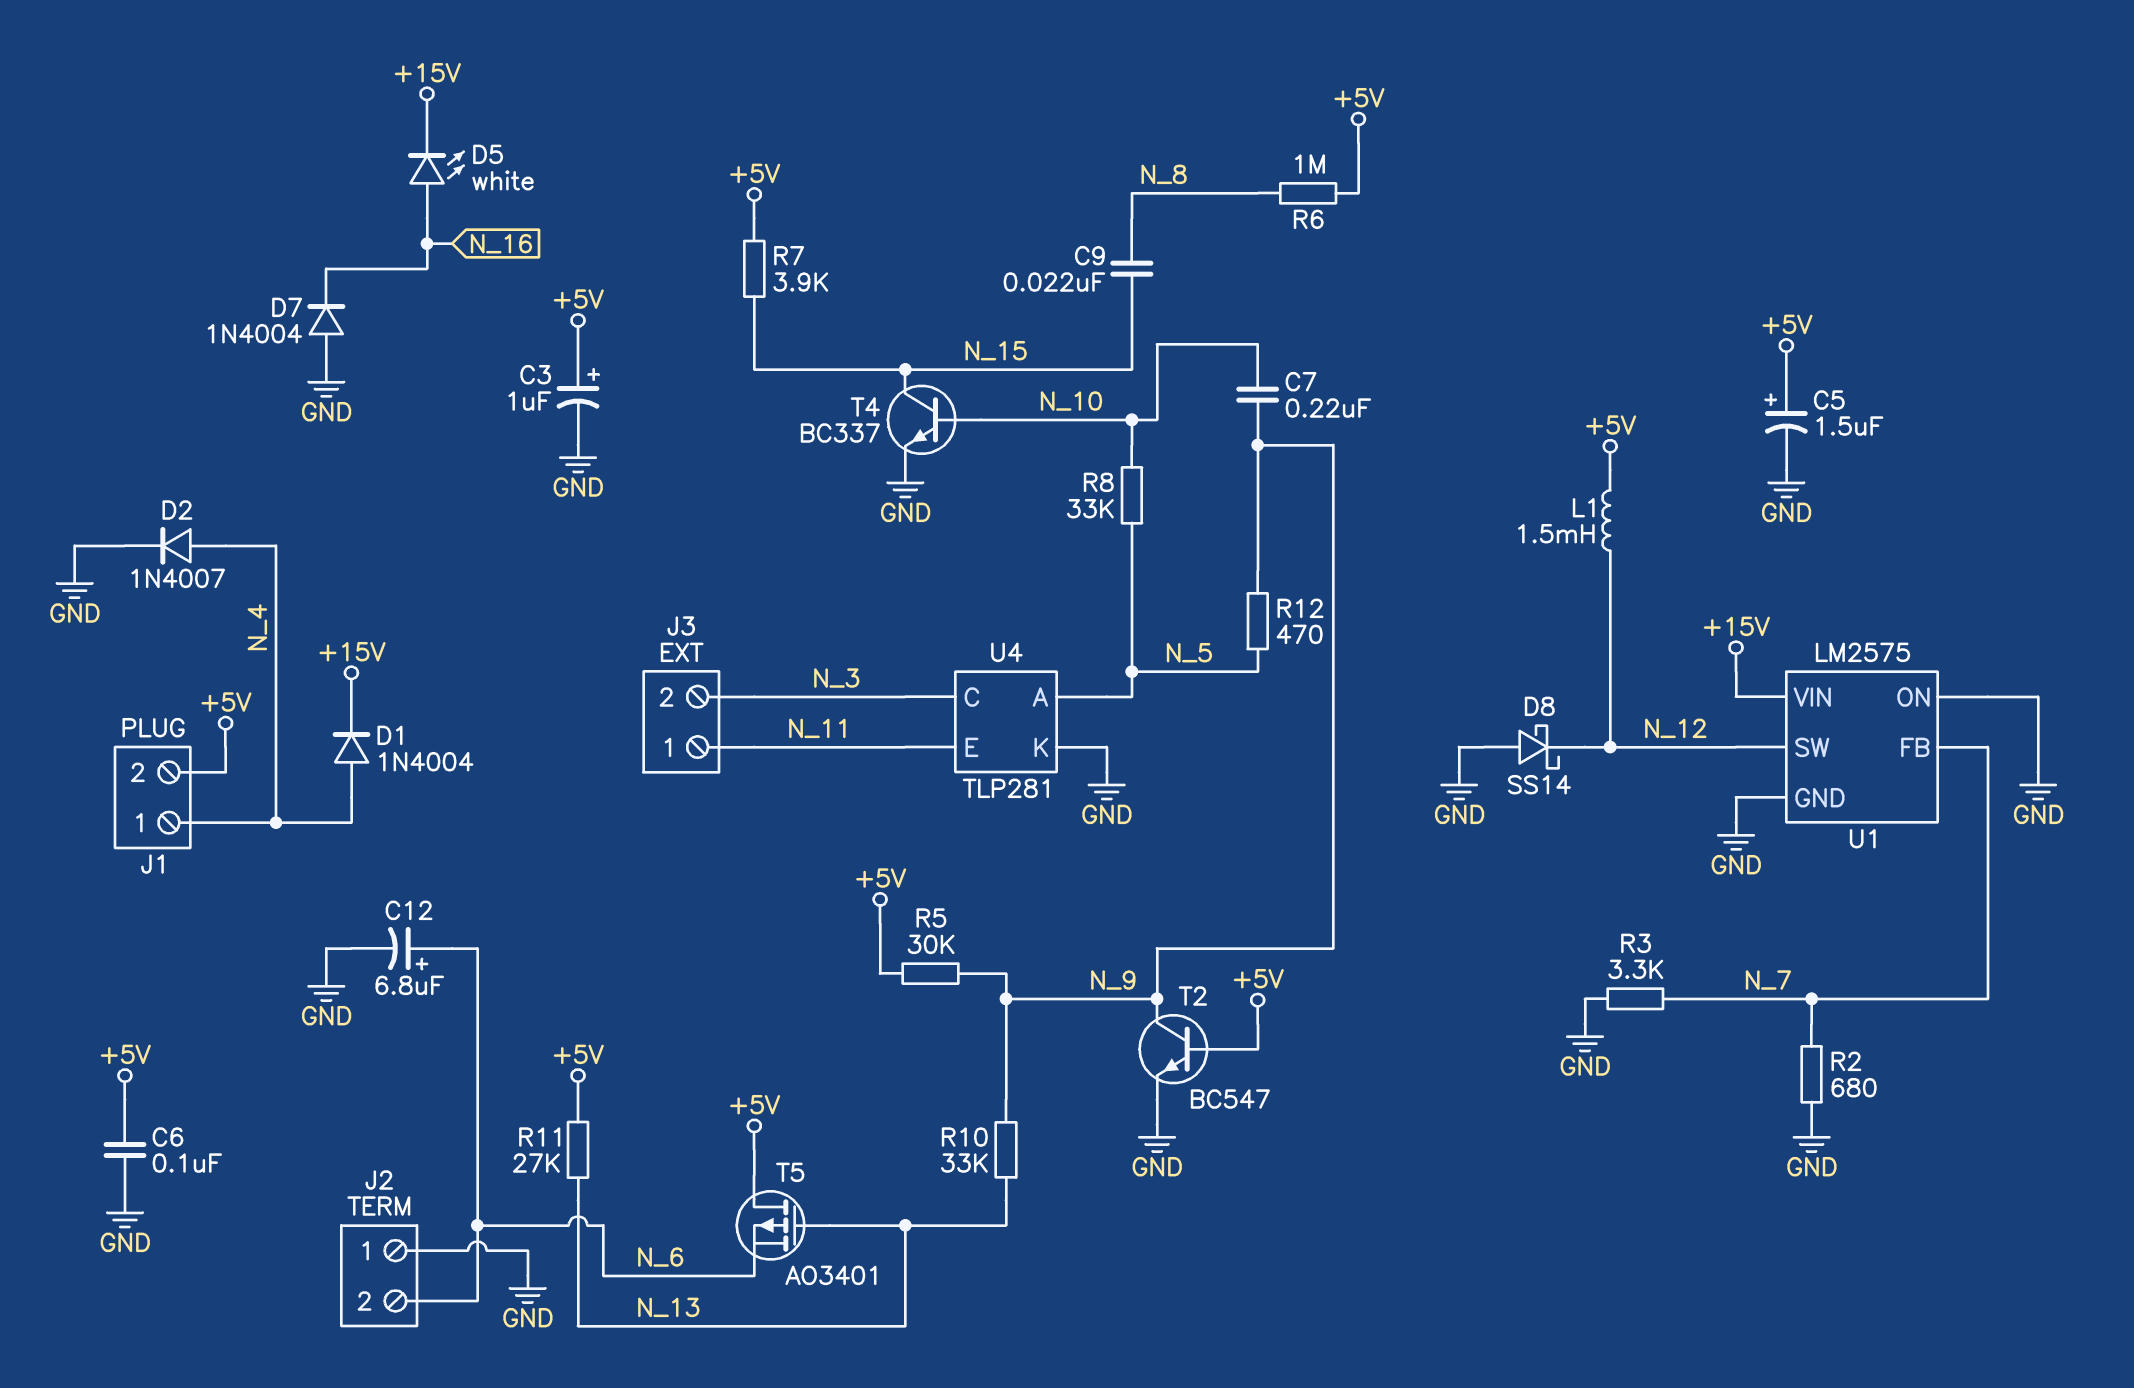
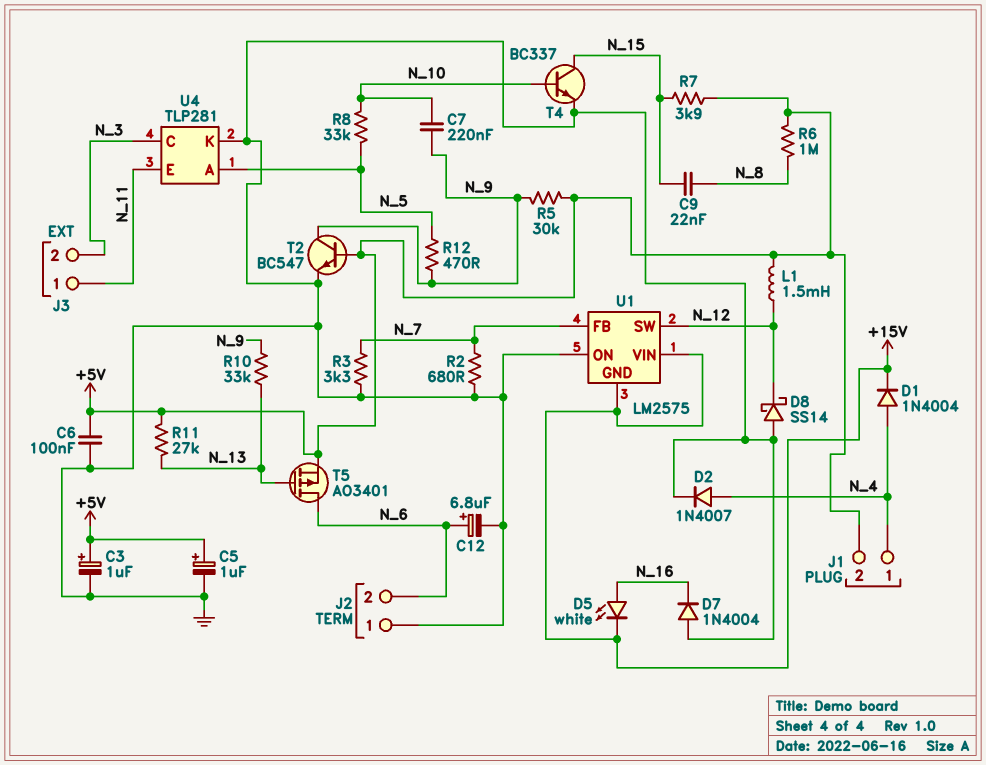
C5: 1.5uF (plus +5V, minus GND) -> 1uF (plus +5V, minus GND)
T5: PMOS AO3401 (G N_13, D +5V, S N_6) -> PMOS AO3401 (G N_13, D N_6, S +5V)
U1 pin GND: GND -> +15V

